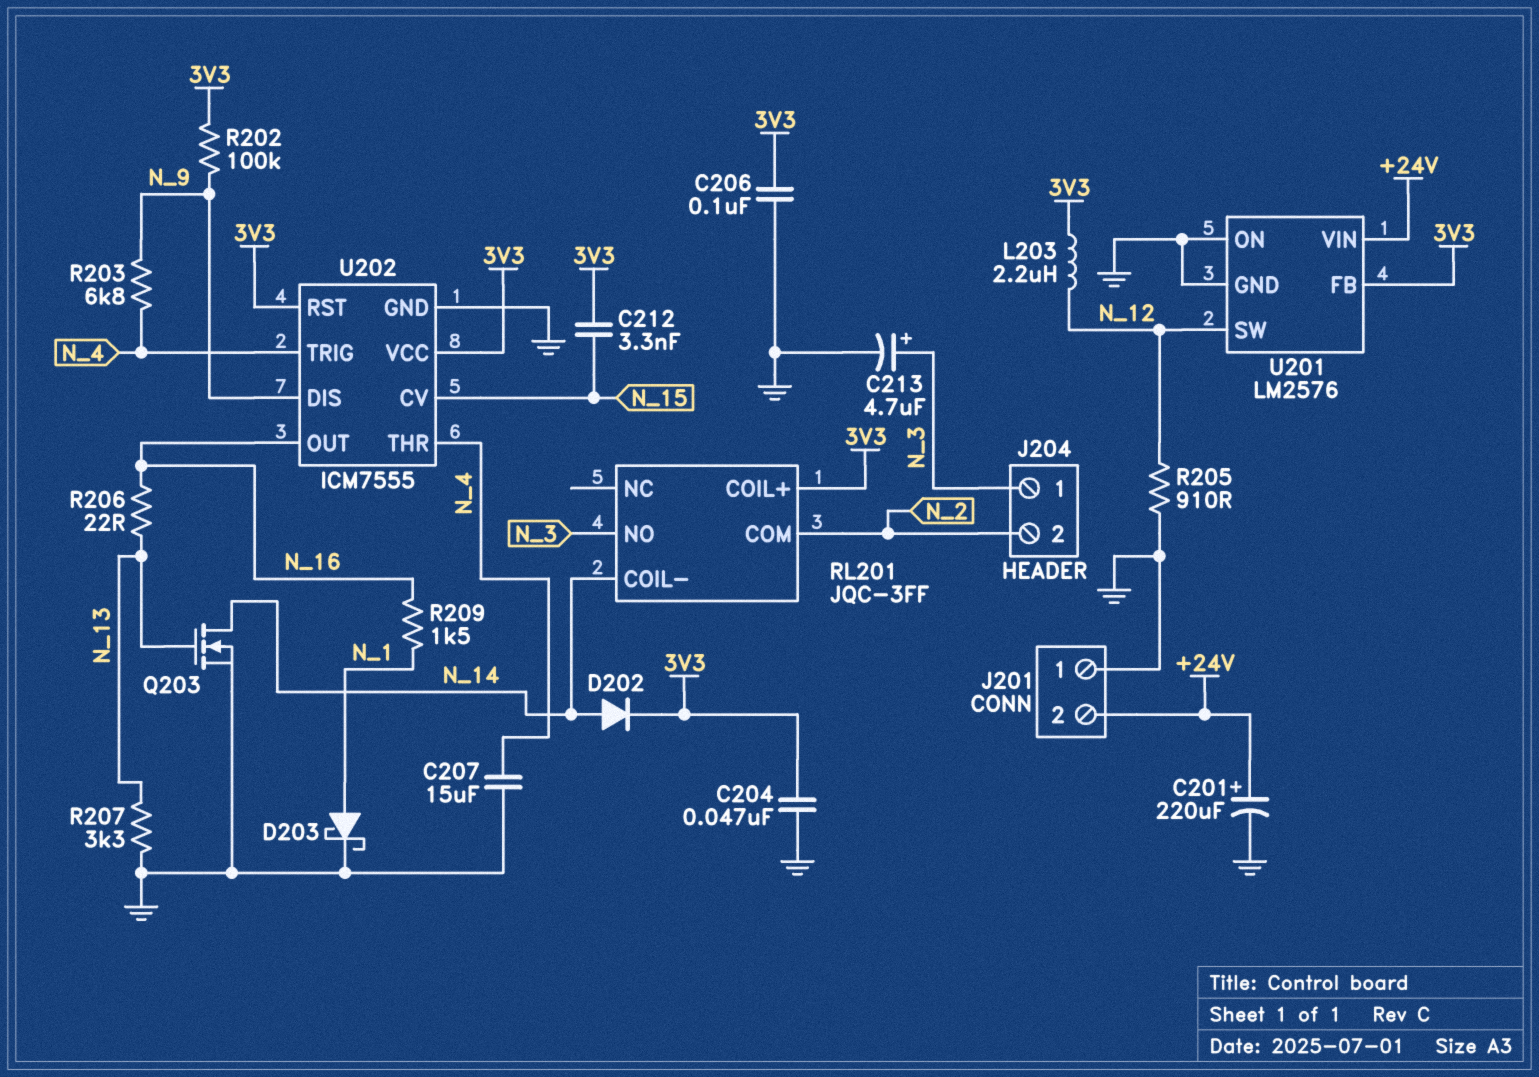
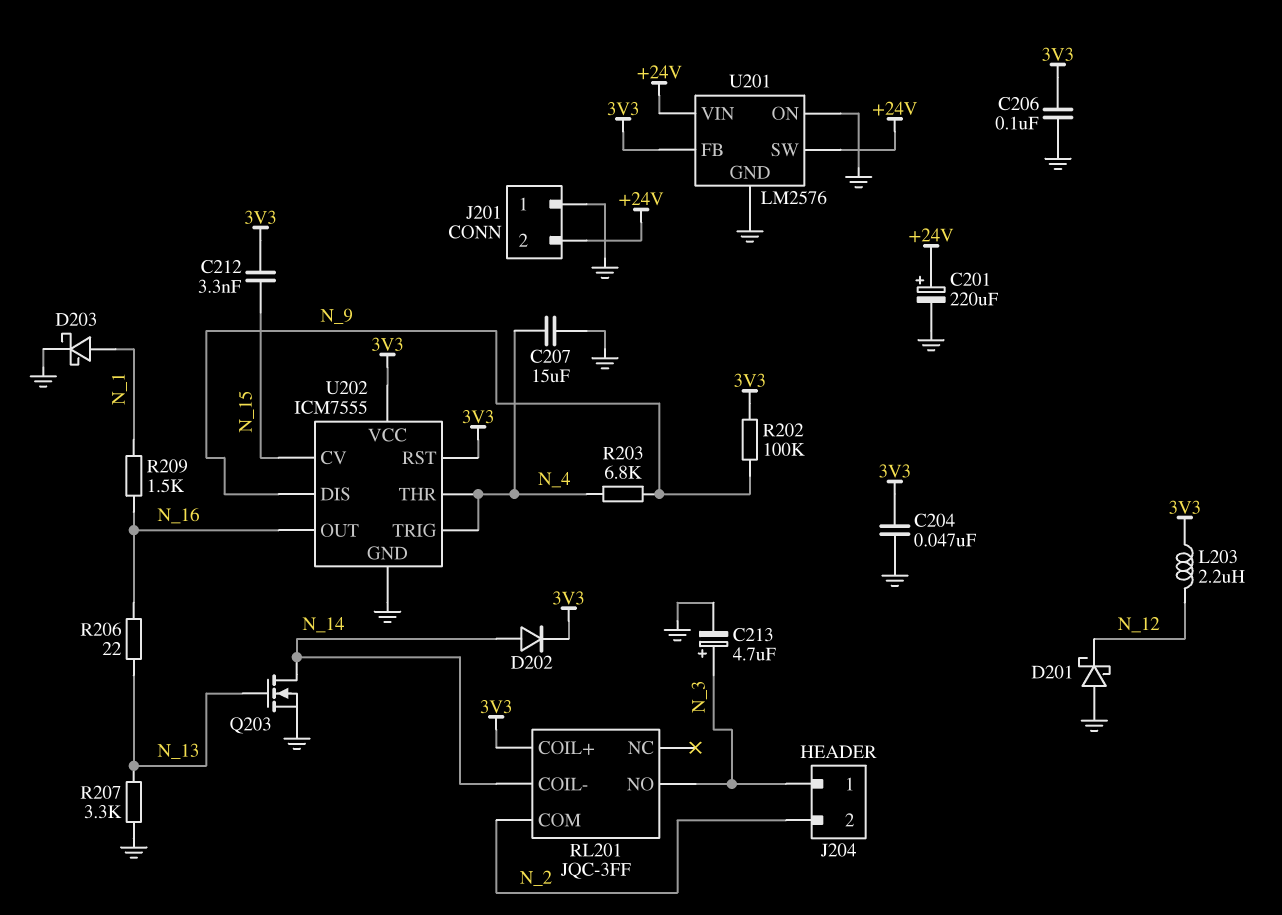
D201: none -> schottky (A GND, K N_12)
R205: 910 (GND, N_12) -> none
U201 pin SW: N_12 -> +24V

